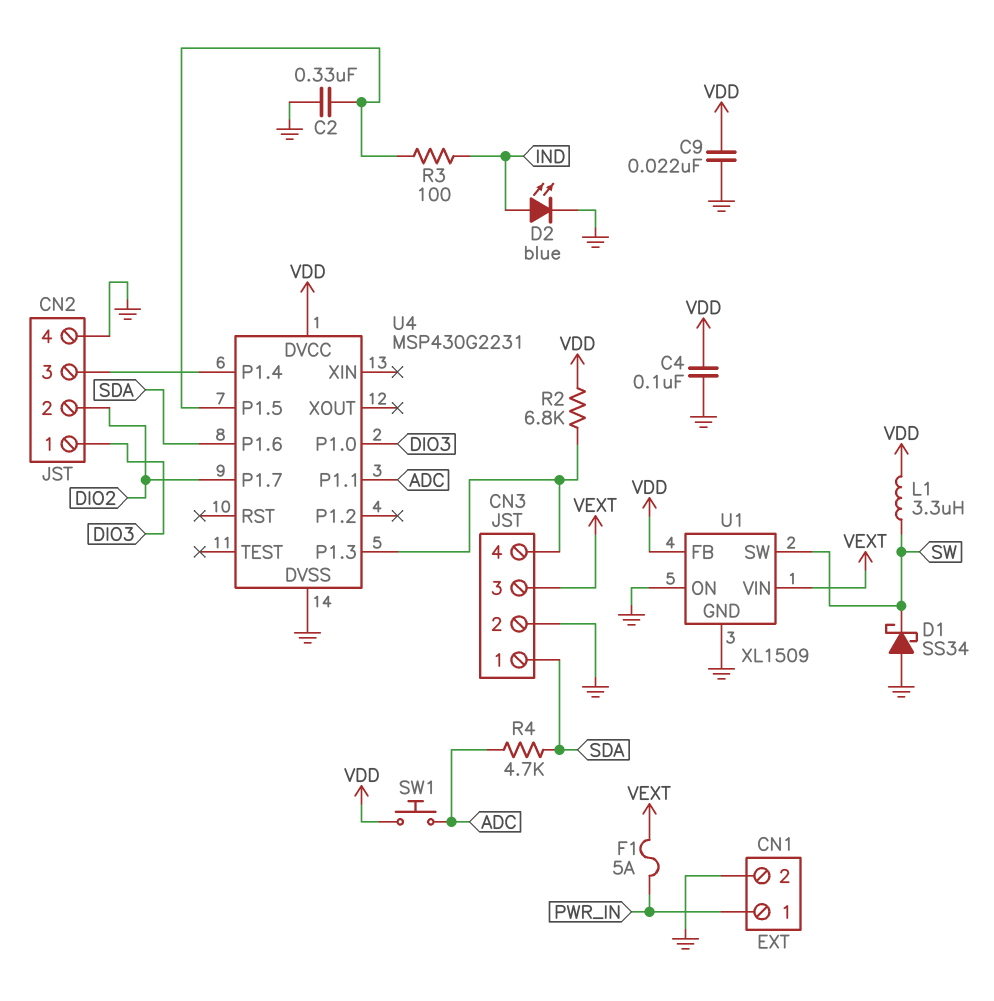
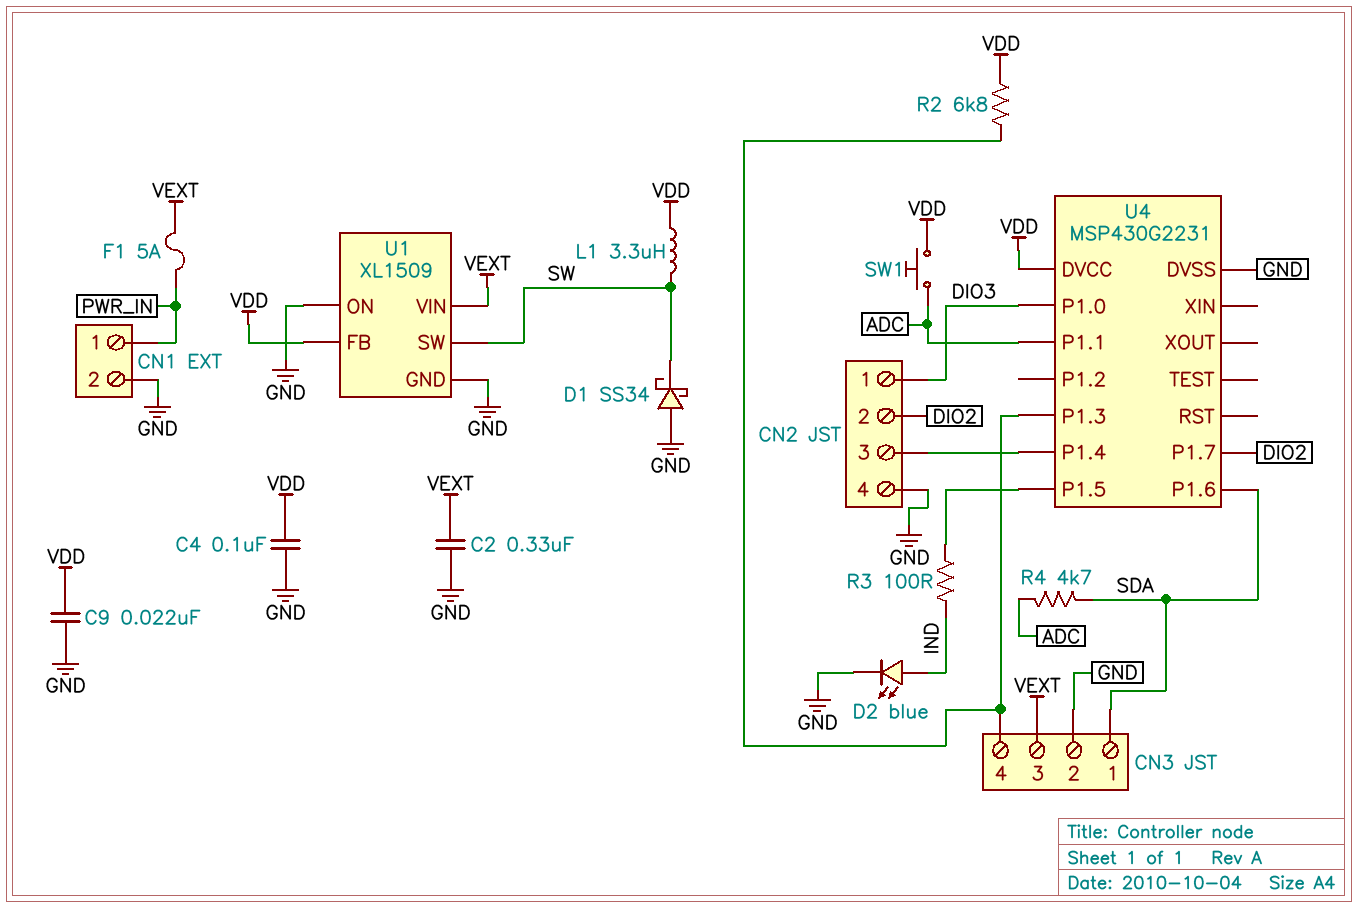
C2: 330nF (GND, U4/P1.5) -> 330nF (GND, VEXT)

